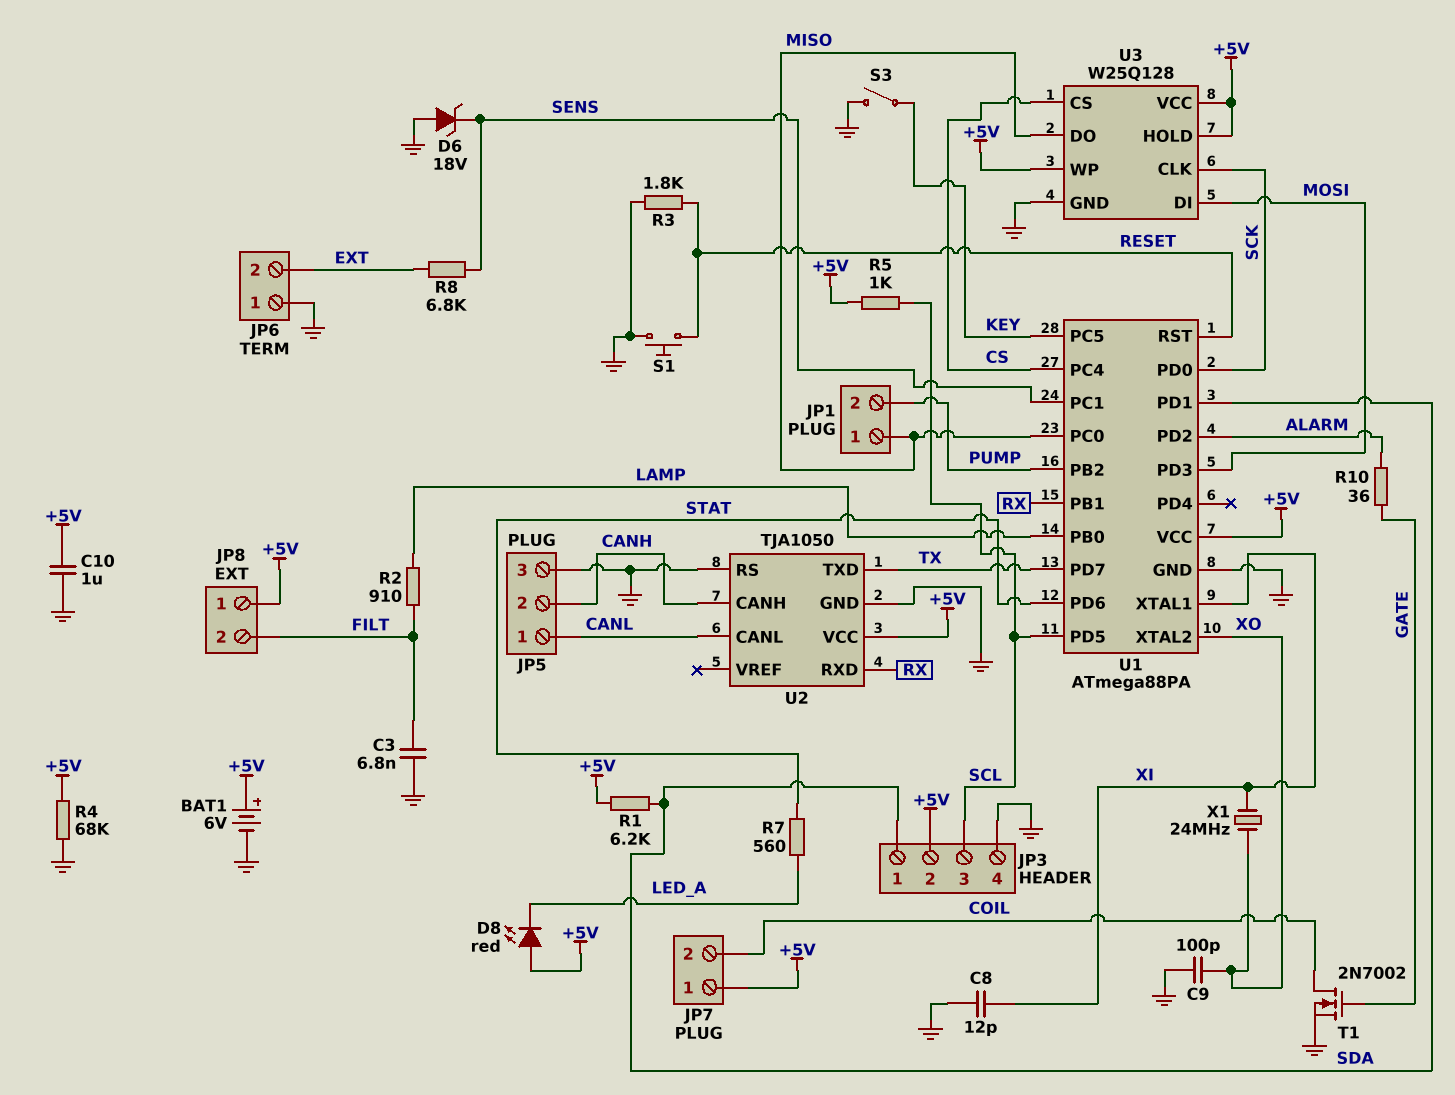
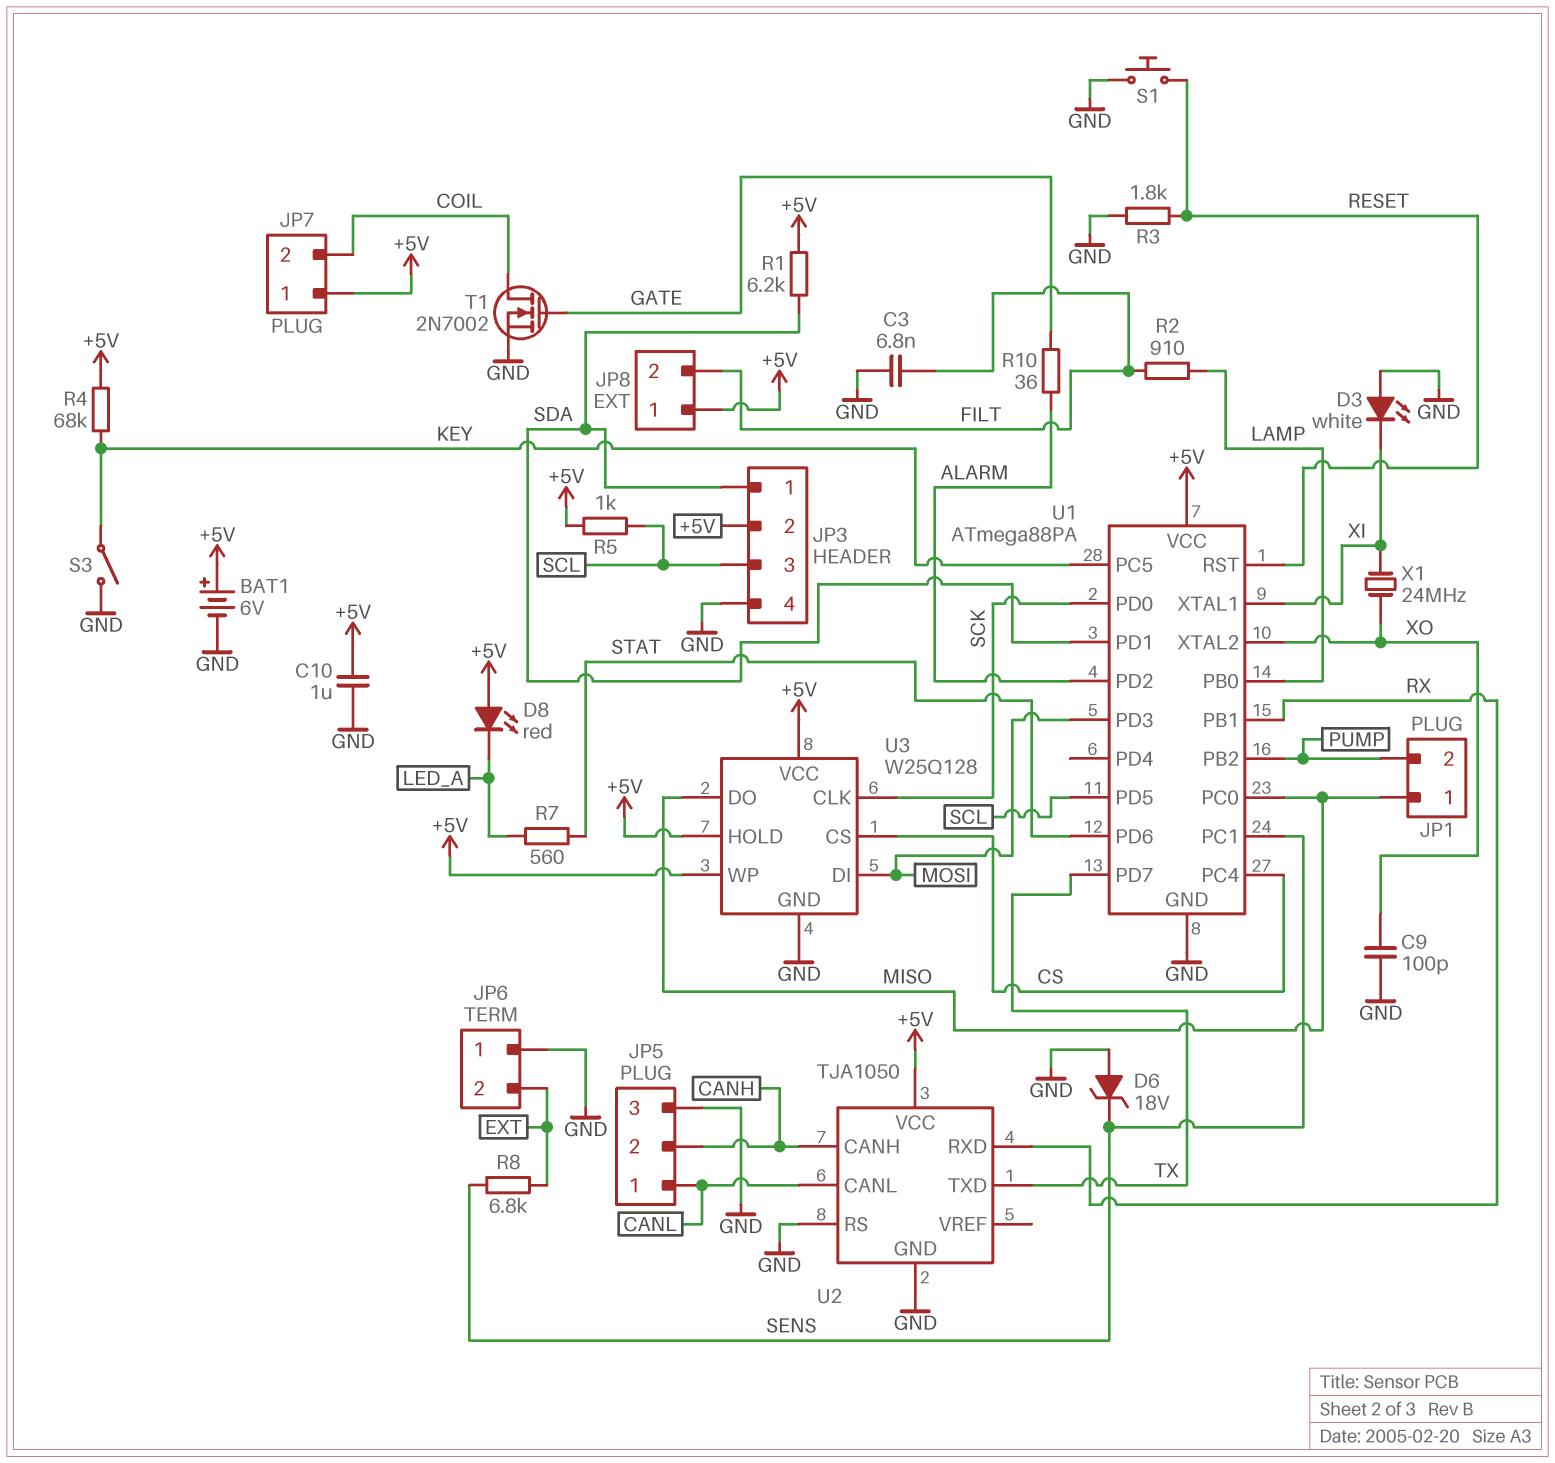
C8: 12pF (GND, XI) -> none
D3: none -> LED white (A GND, K XI)
R4: 68k (+5V, GND) -> 68k (+5V, KEY)

